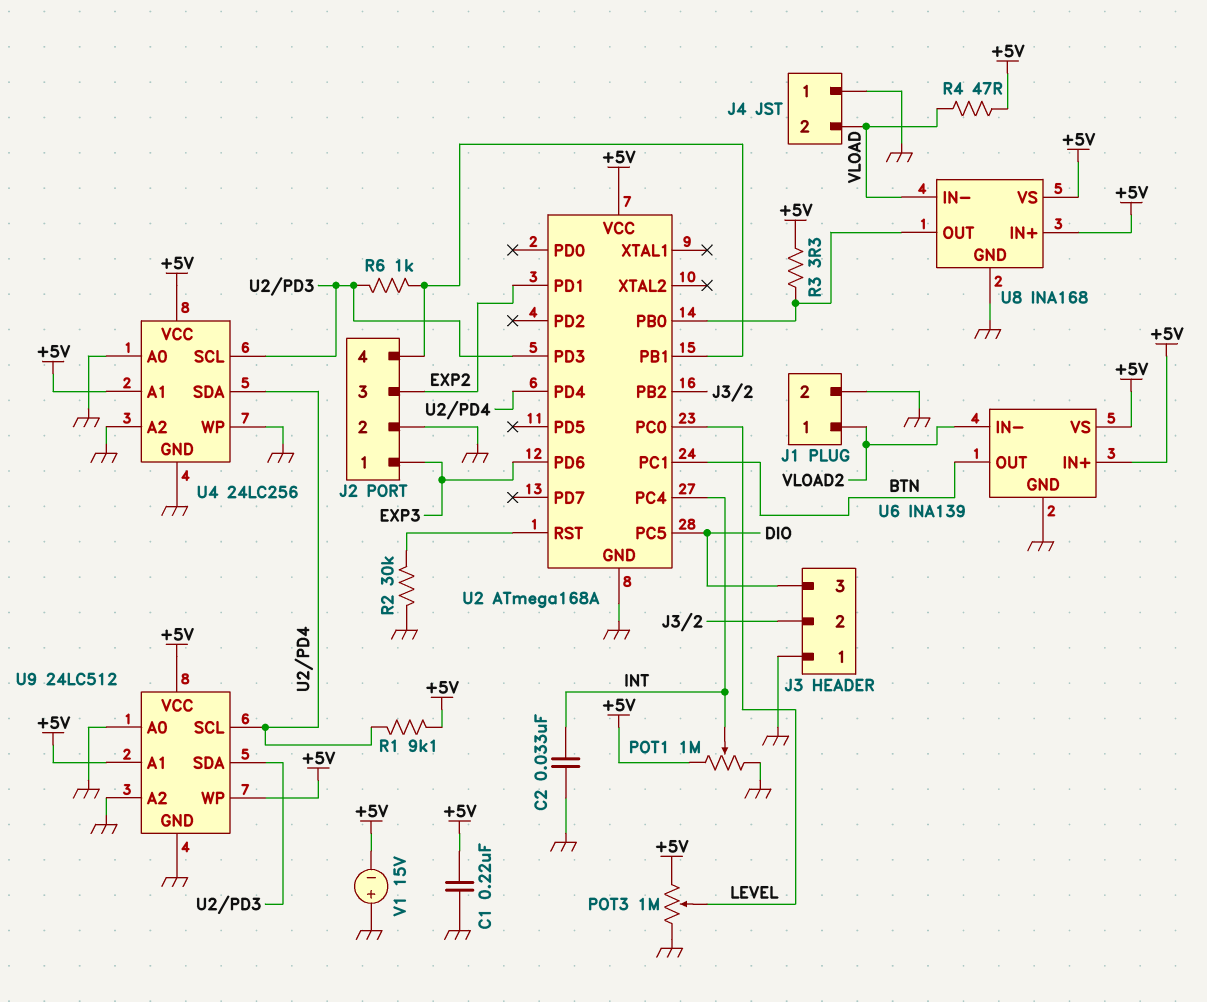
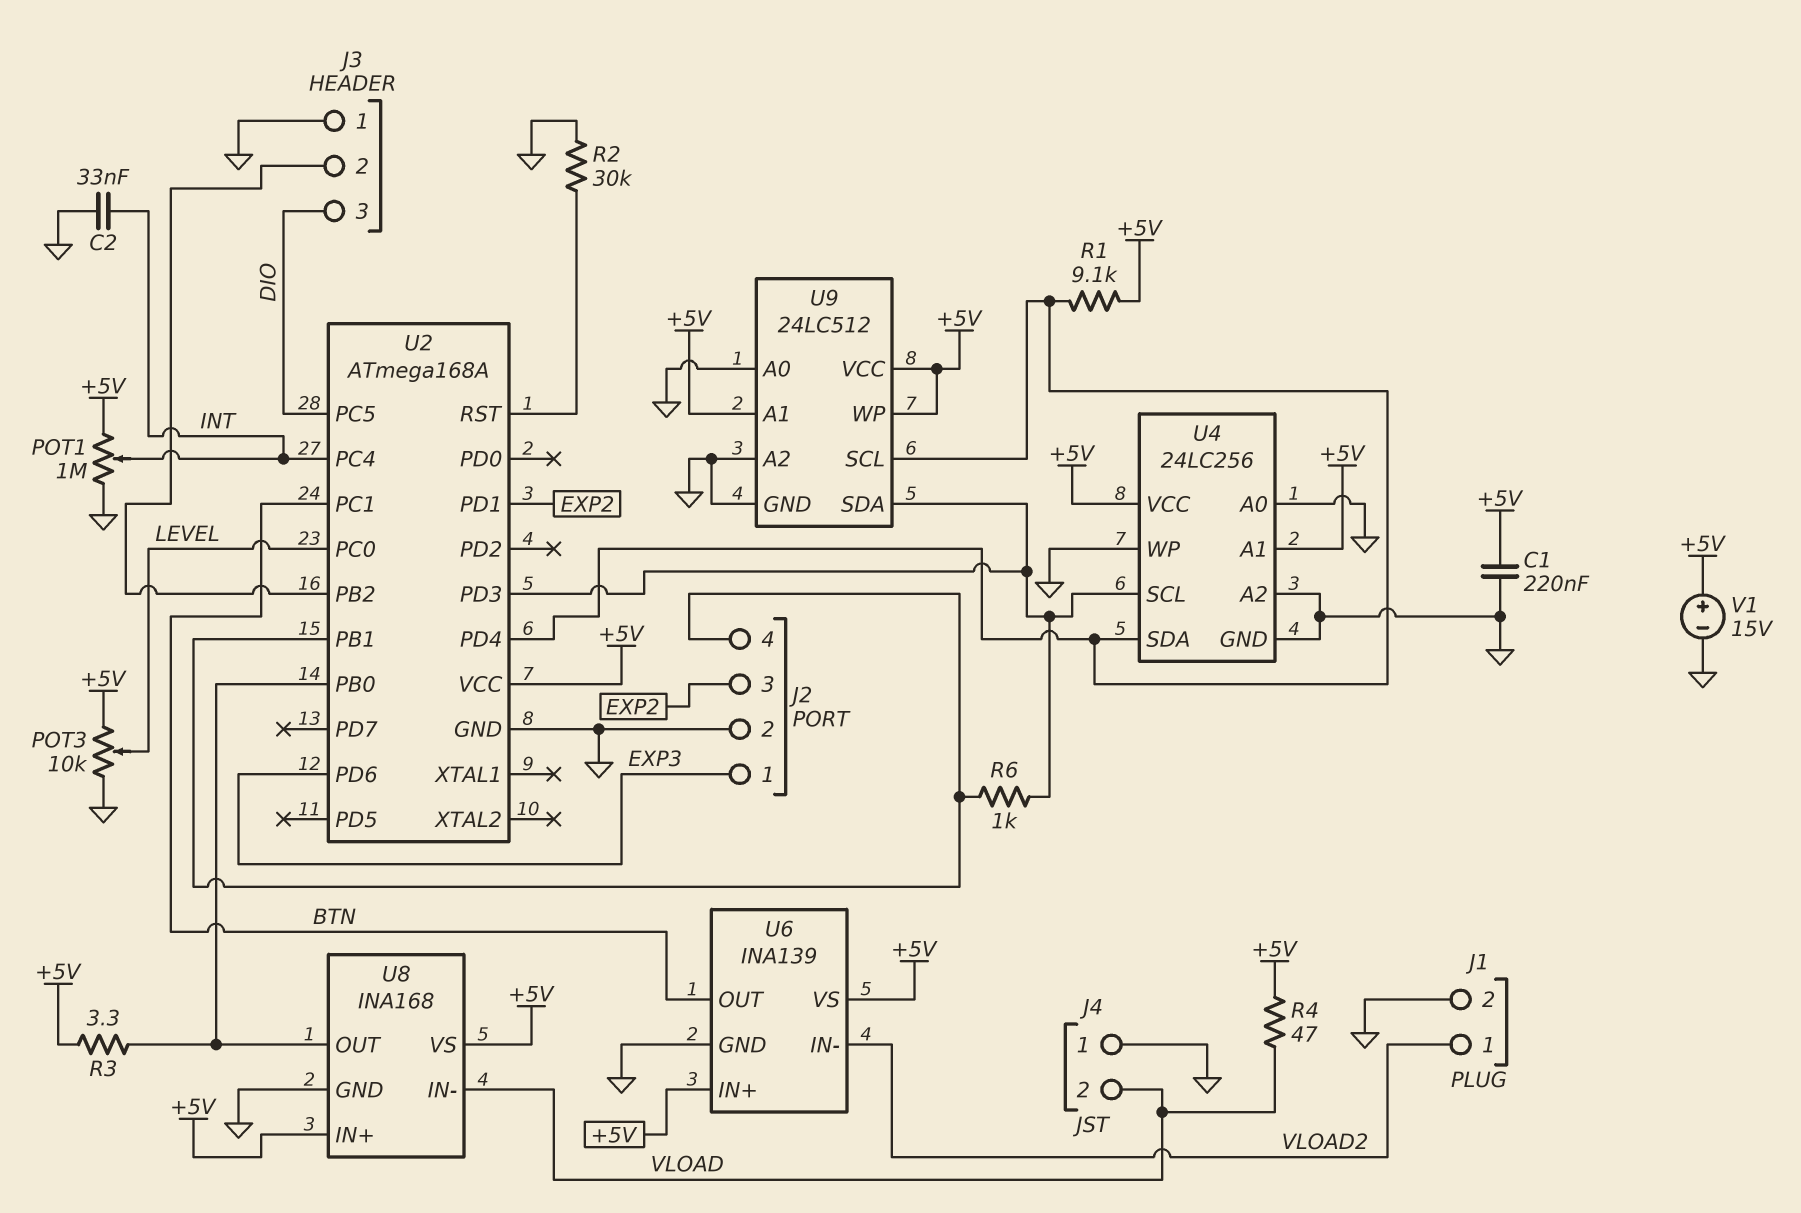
POT3: 1M (+5V, GND, wiper LEVEL) -> 10k (+5V, GND, wiper LEVEL)
V1: 15V (plus GND, minus +5V) -> 15V (plus +5V, minus GND)

